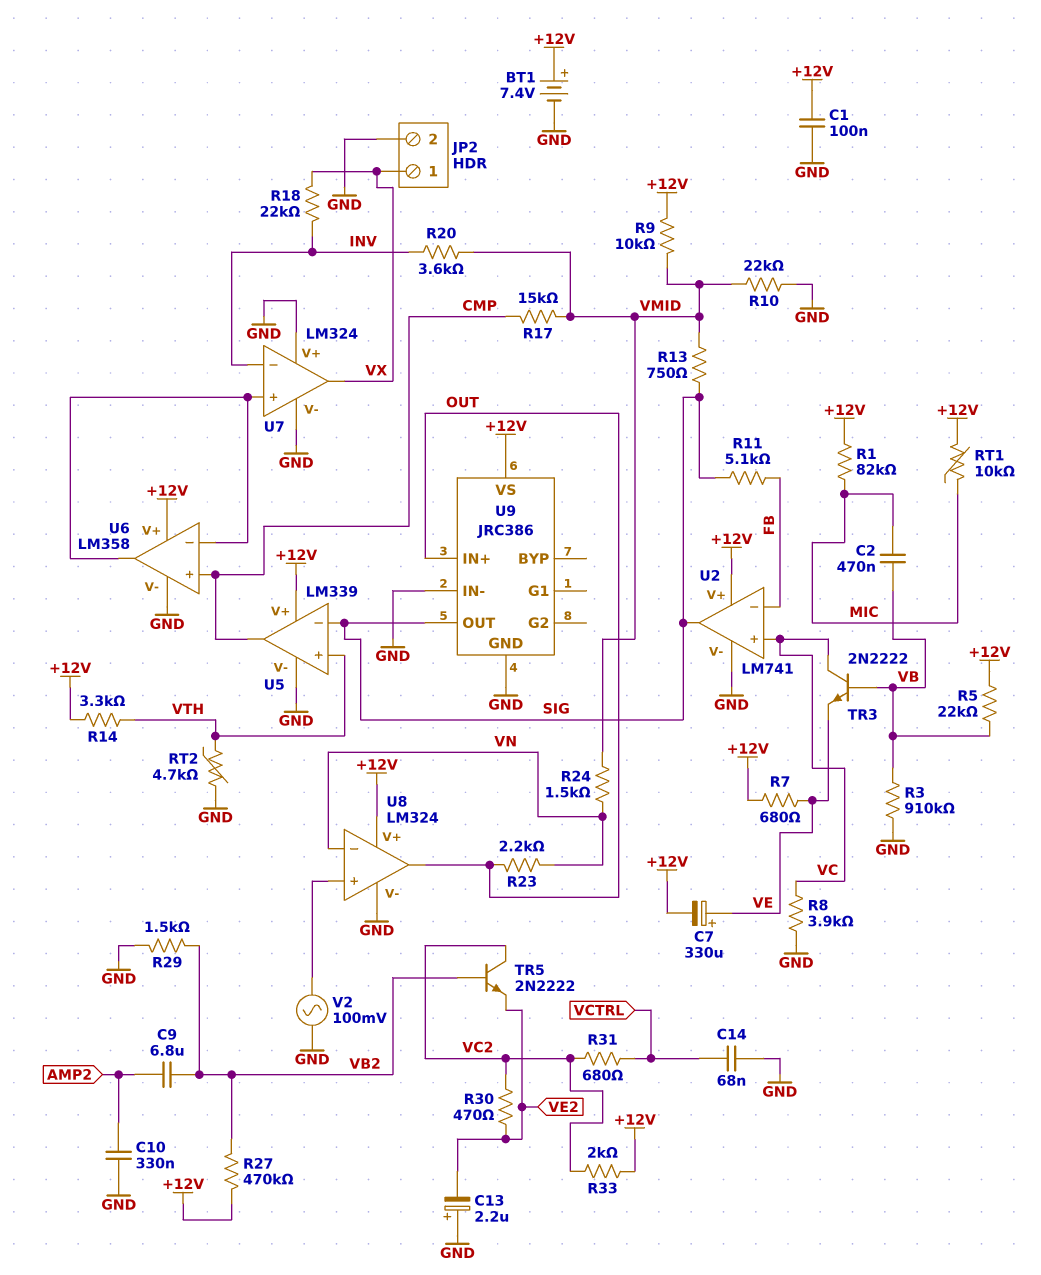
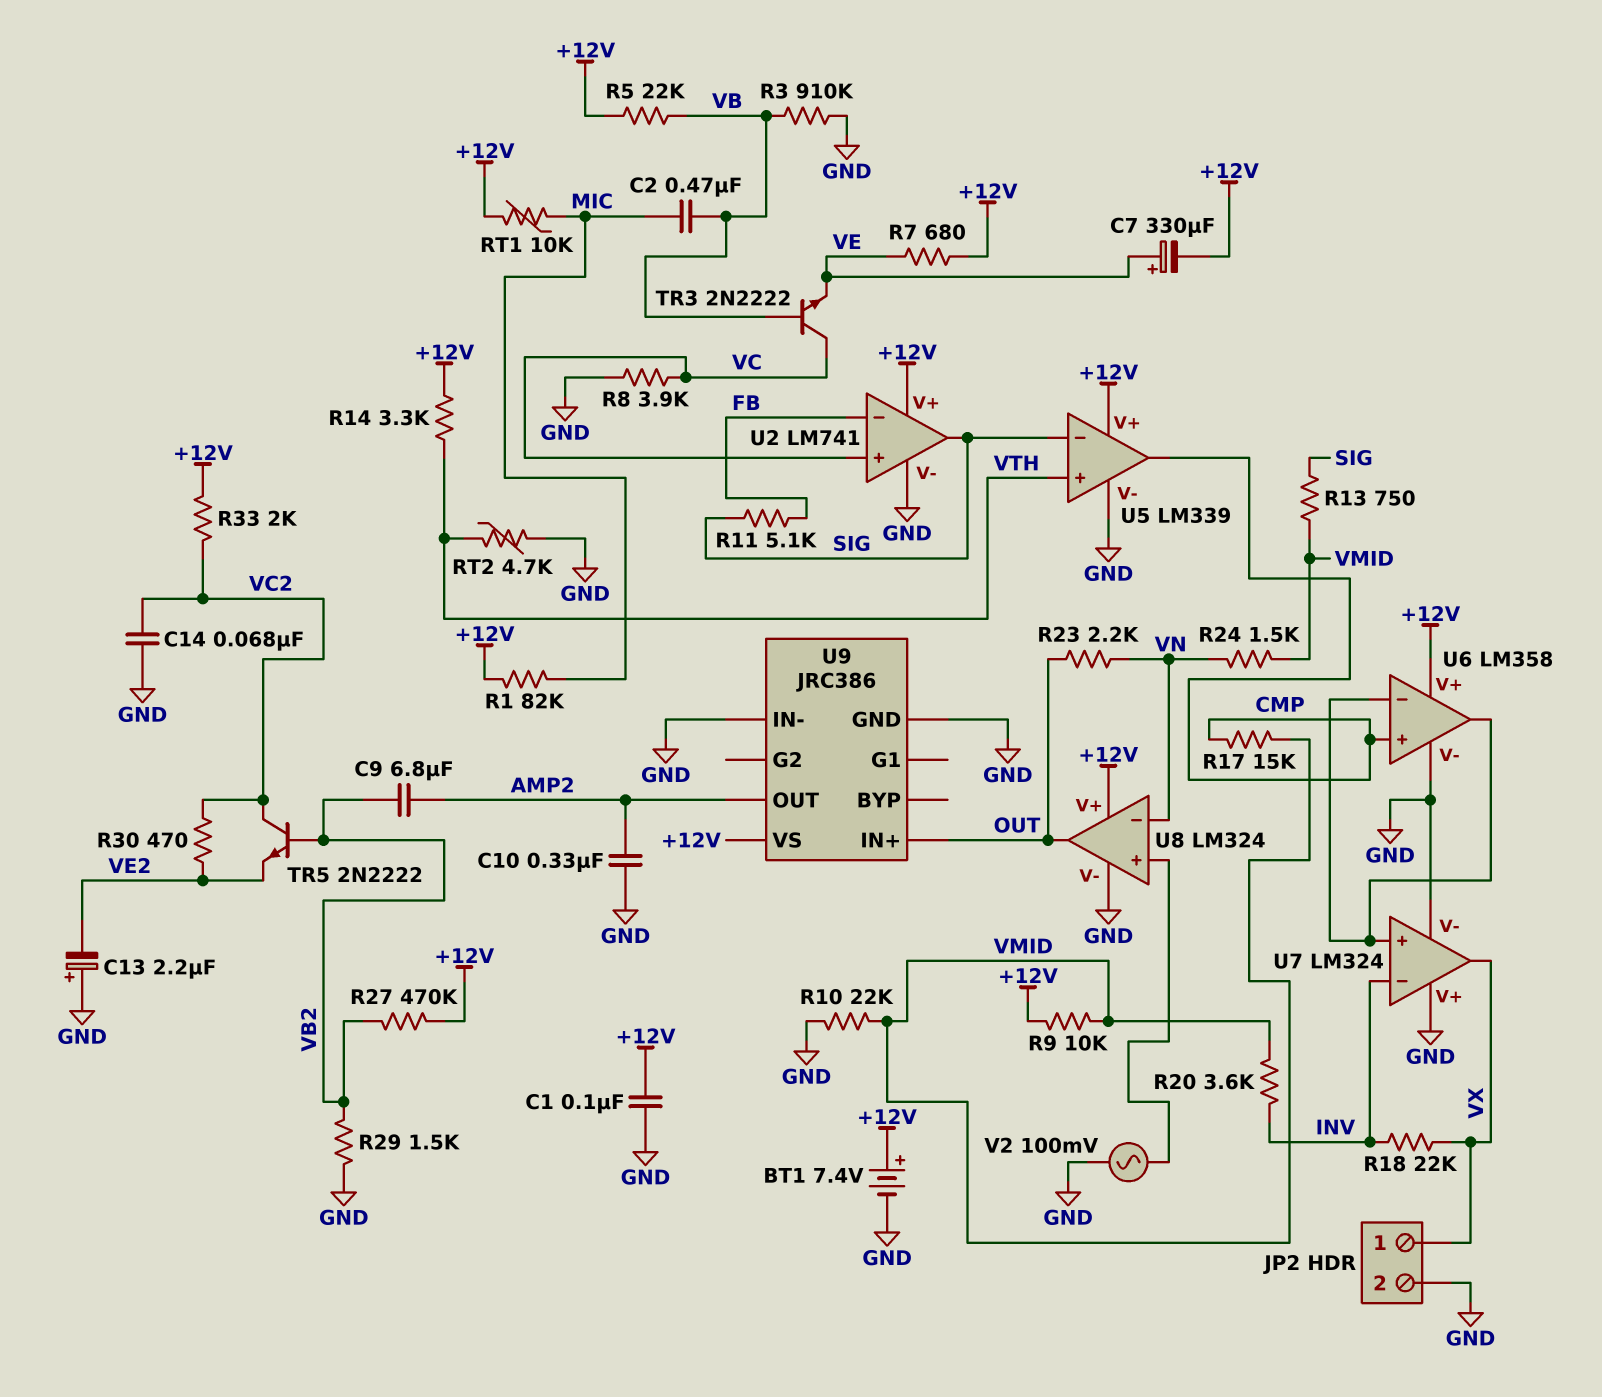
C14: 68nF (GND, VCTRL) -> 68nF (GND, VC2)
R31: 680 (VC2, VCTRL) -> none
U9 pin OUT: SIG -> AMP2

